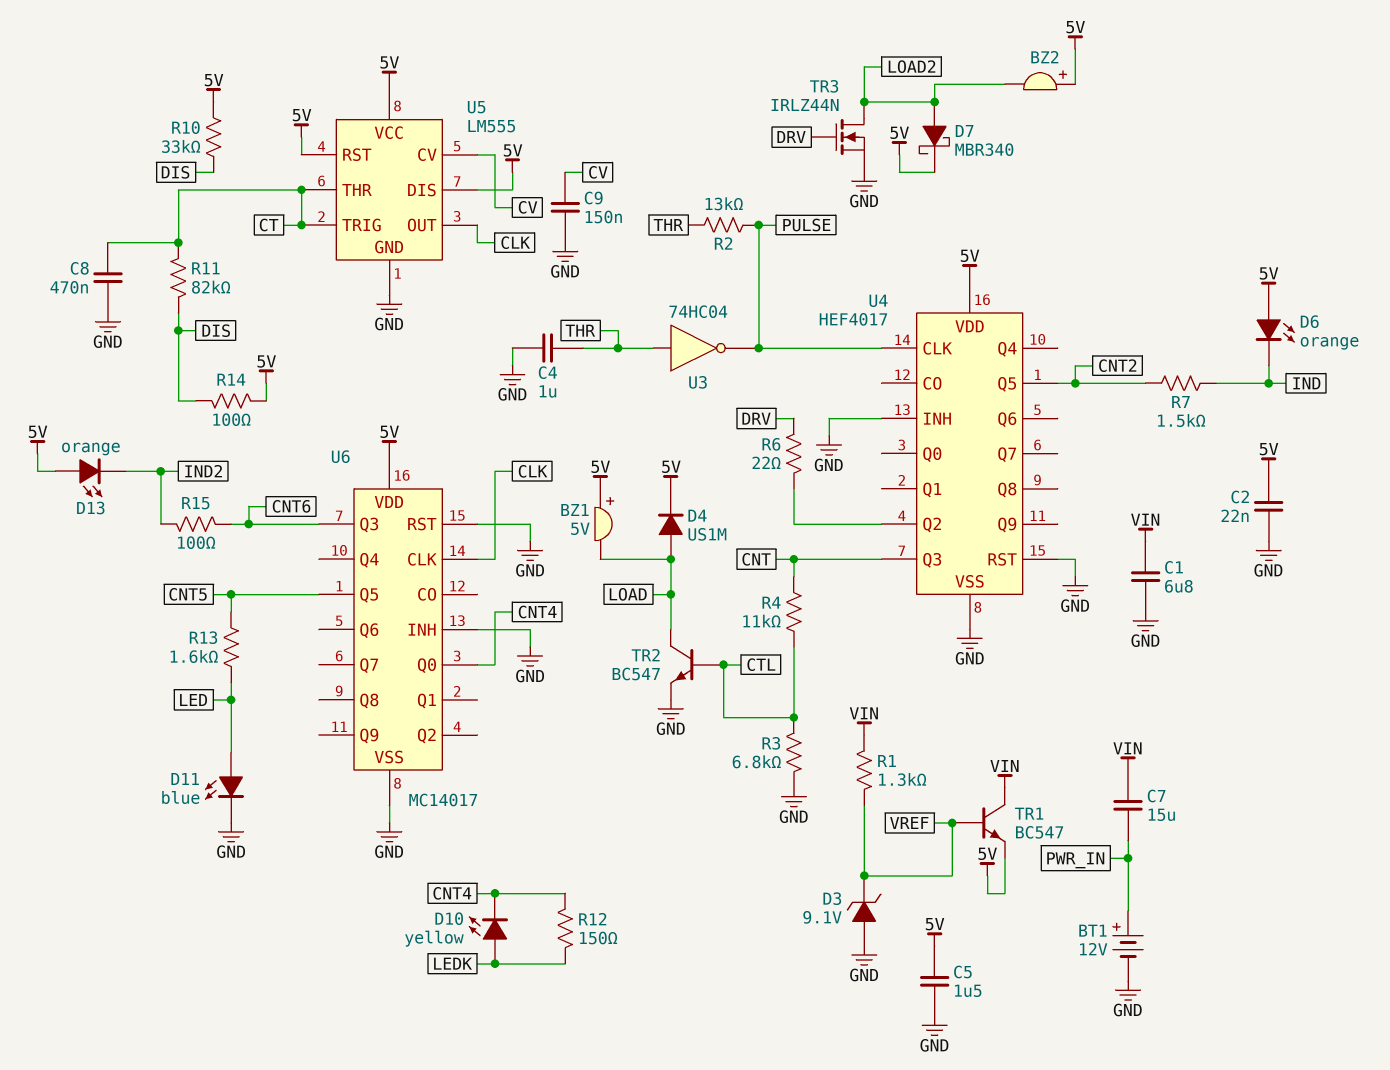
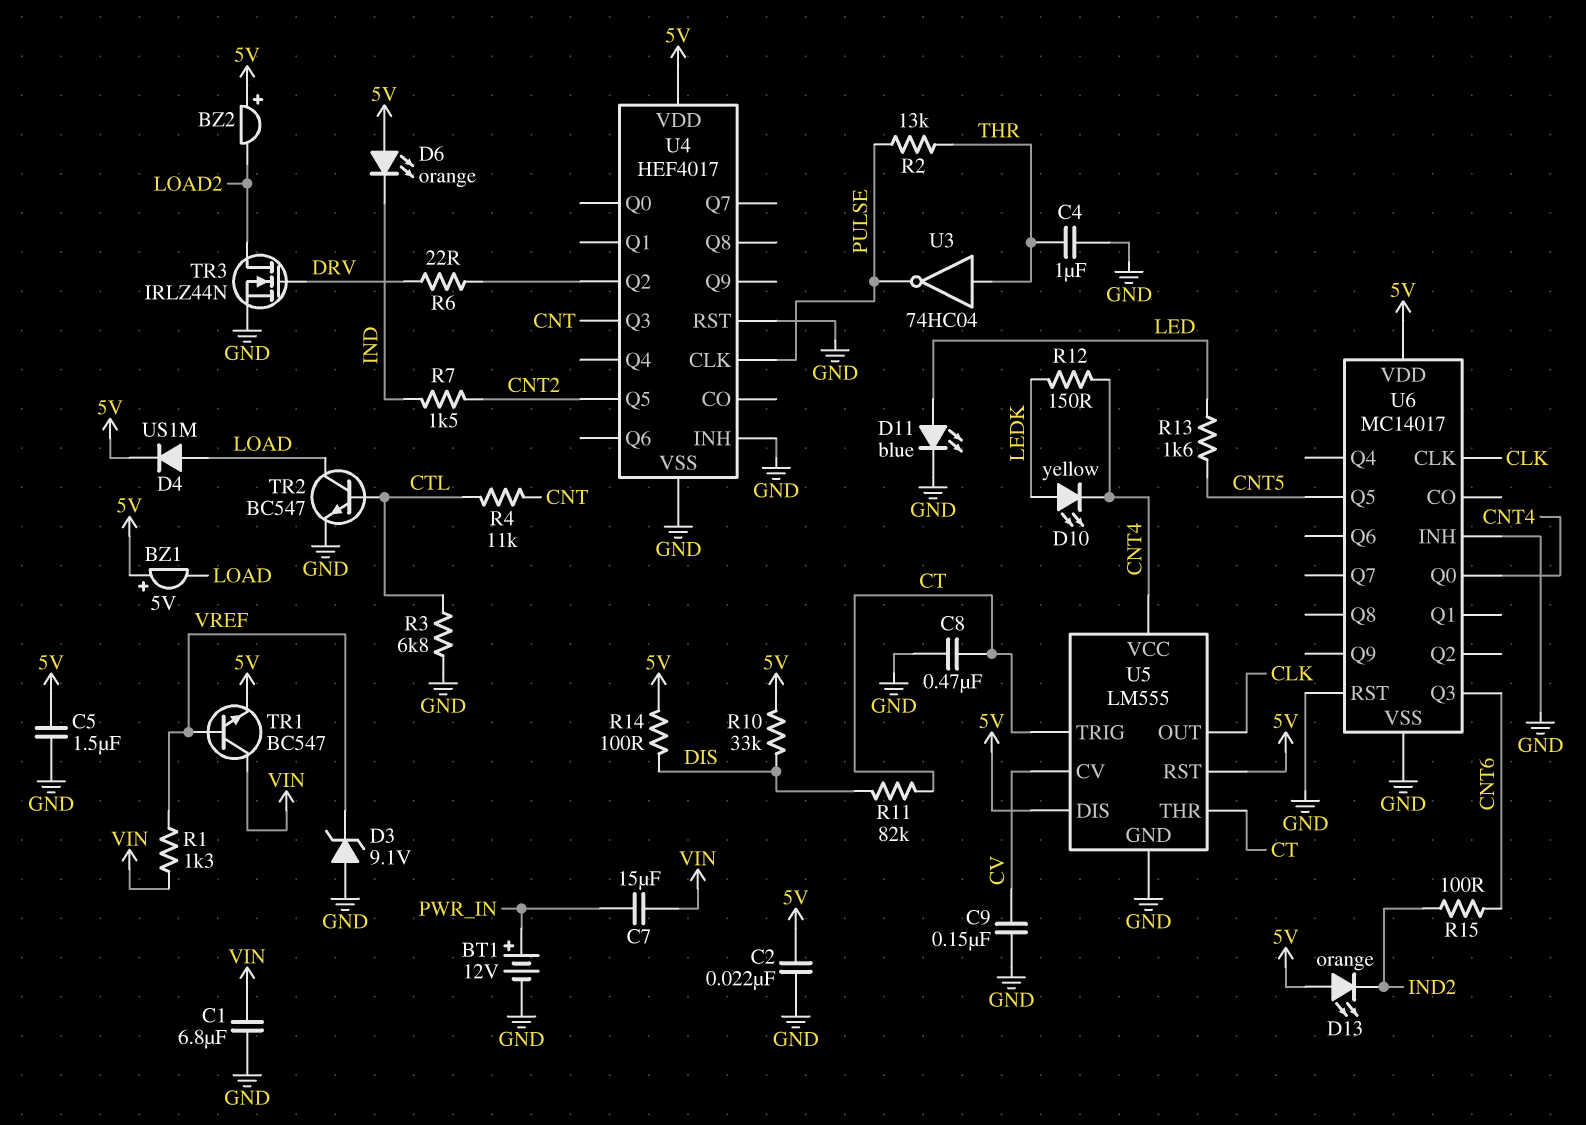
D7: schottky MBR340 (A LOAD2, K 5V) -> none
U5 pin VCC: 5V -> CNT4

